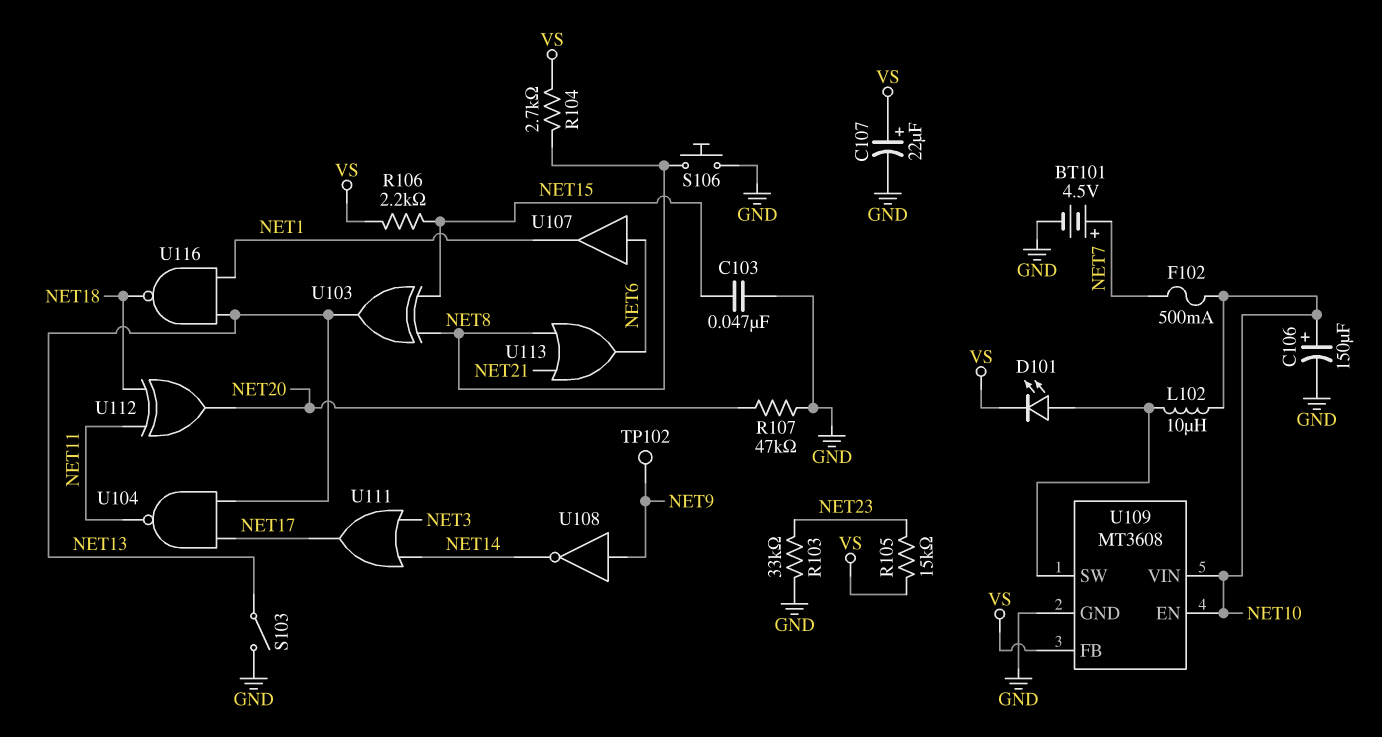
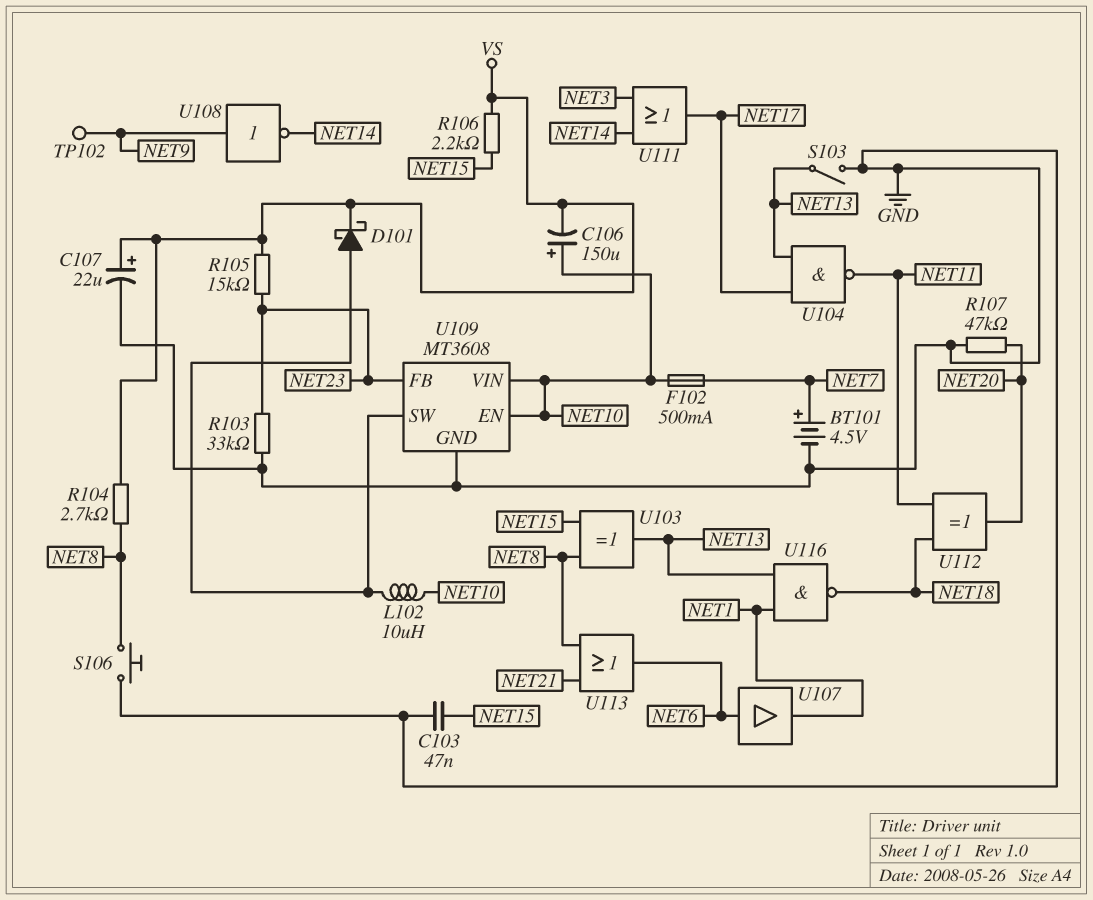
C106: 150uF (plus NET10, minus GND) -> 150uF (plus NET10, minus VS)
D101: LED (A U109/SW, K VS) -> schottky (A U109/SW, K VS)
U109 pin FB: VS -> NET23

